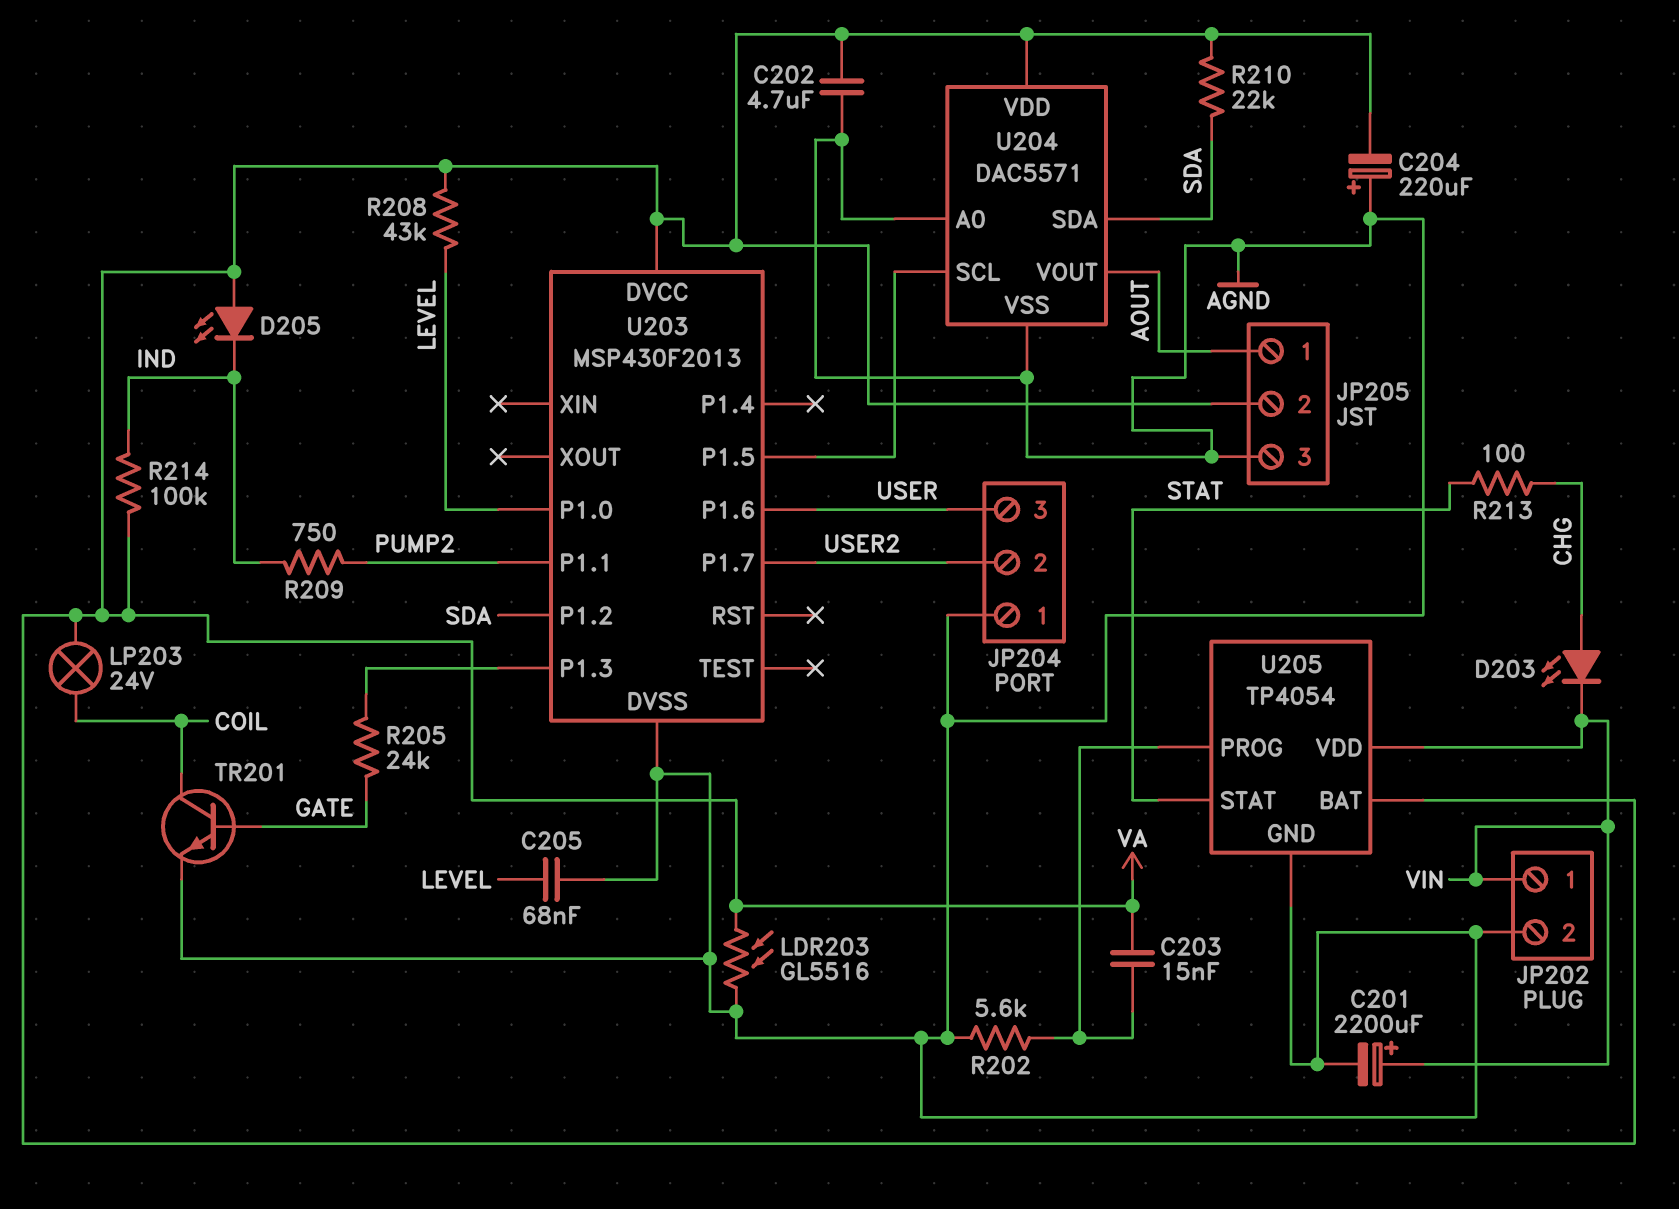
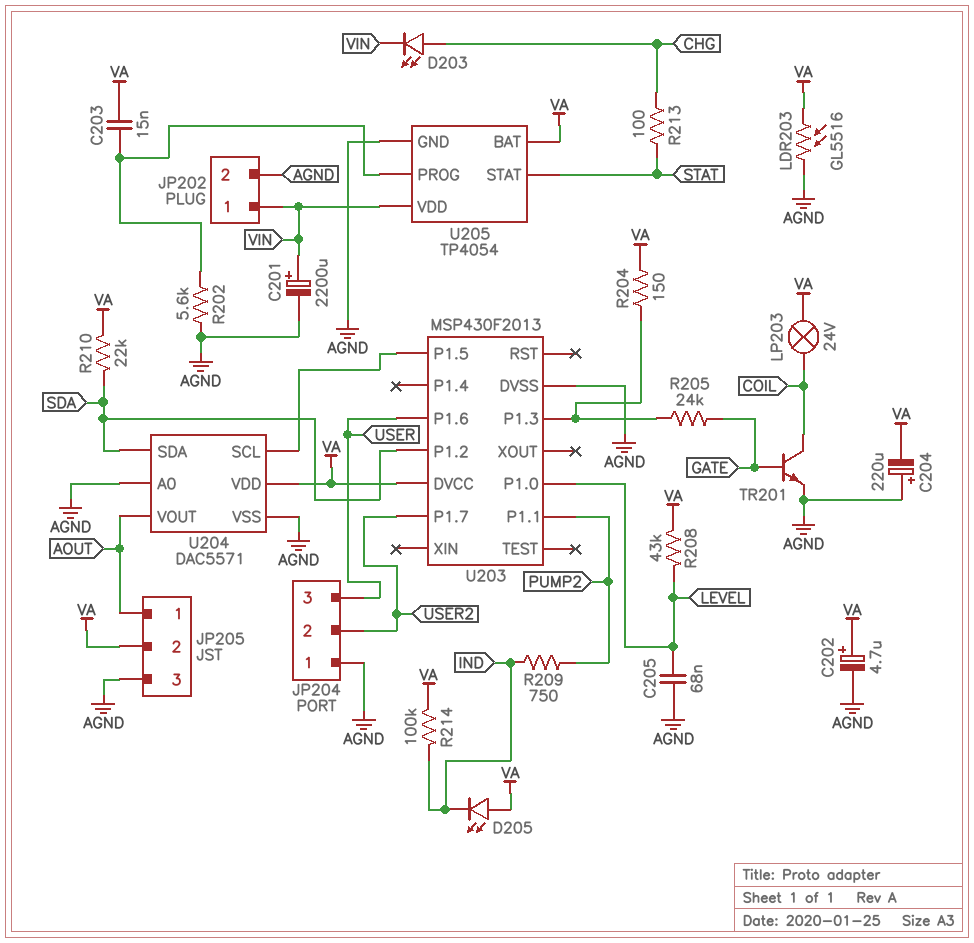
C202: 4.7uF (AGND, VA) -> 4.7uF (plus VA, minus AGND)
R204: none -> 150 (U203/P1.3, VA)

